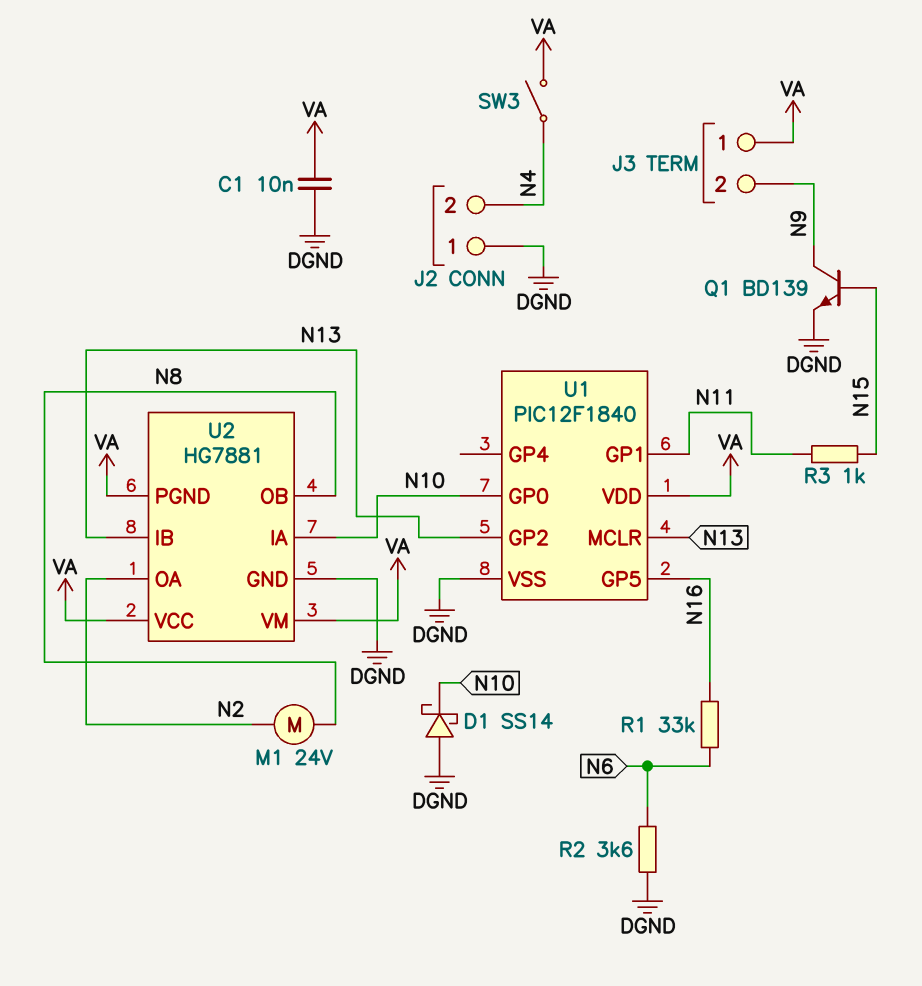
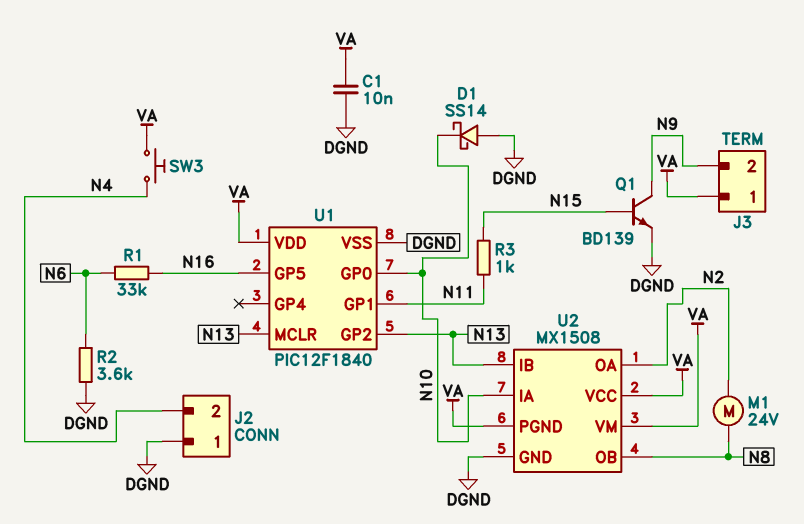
SW3: switch (N4, VA) -> button (N4, VA)
U2: HG7881 -> MX1508

